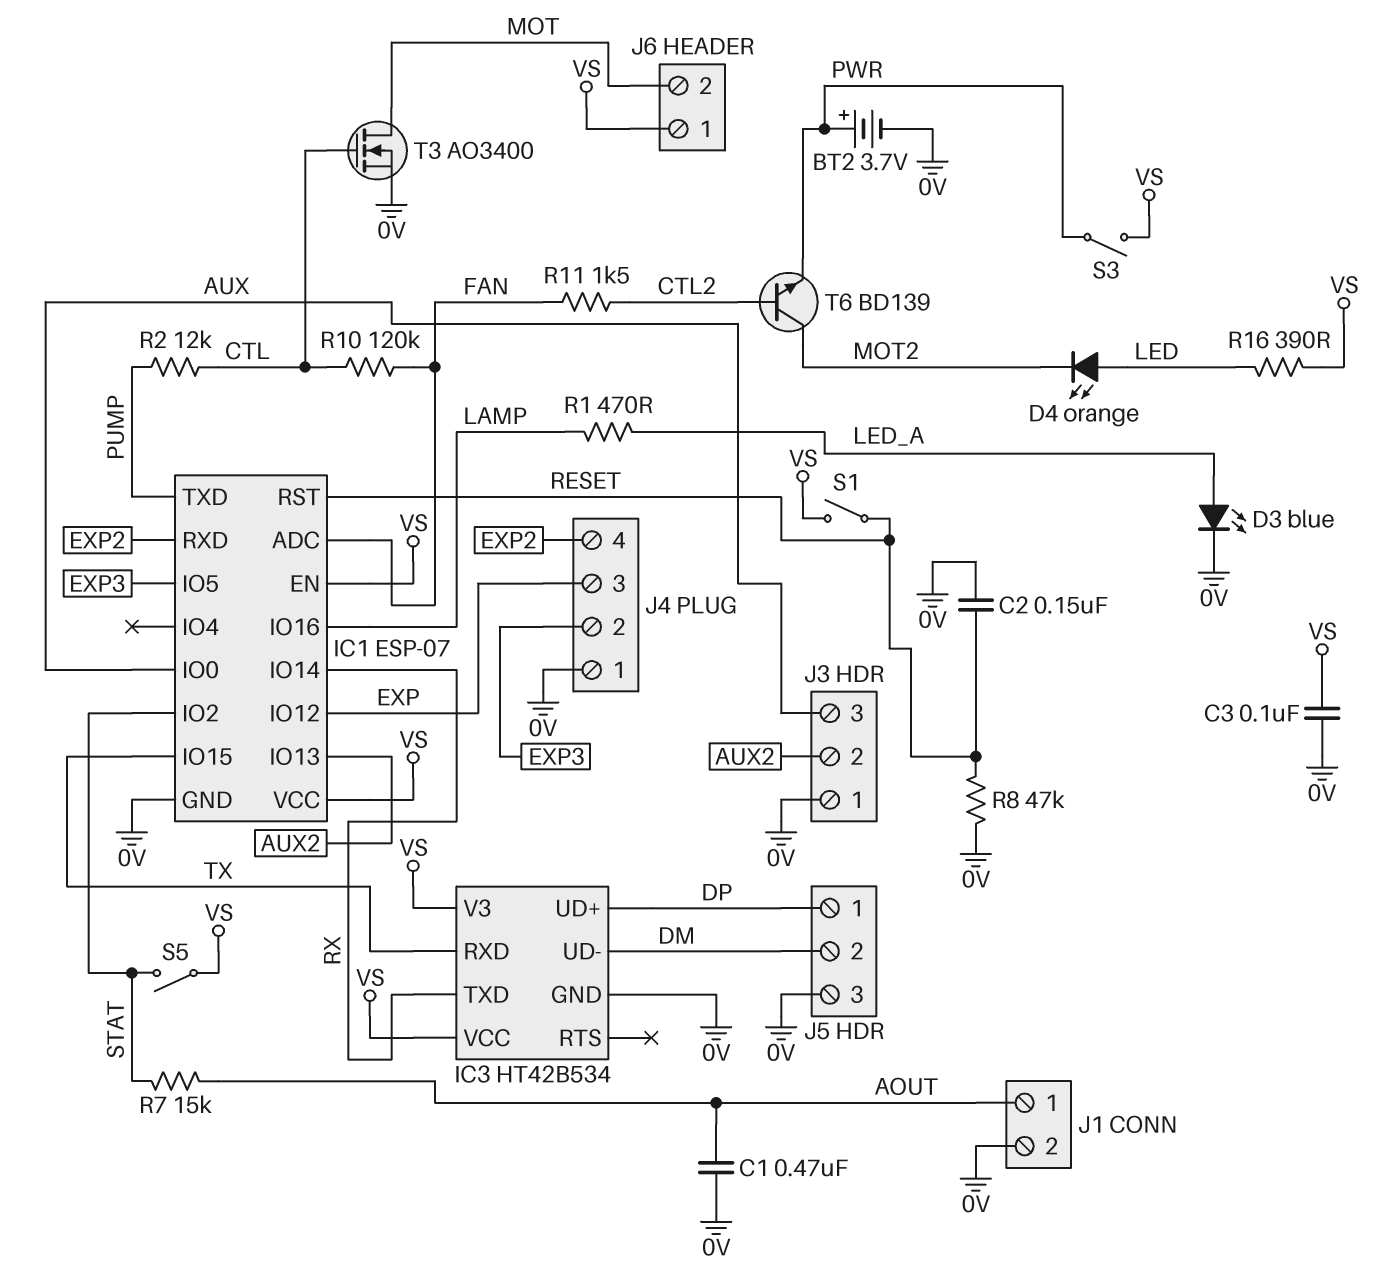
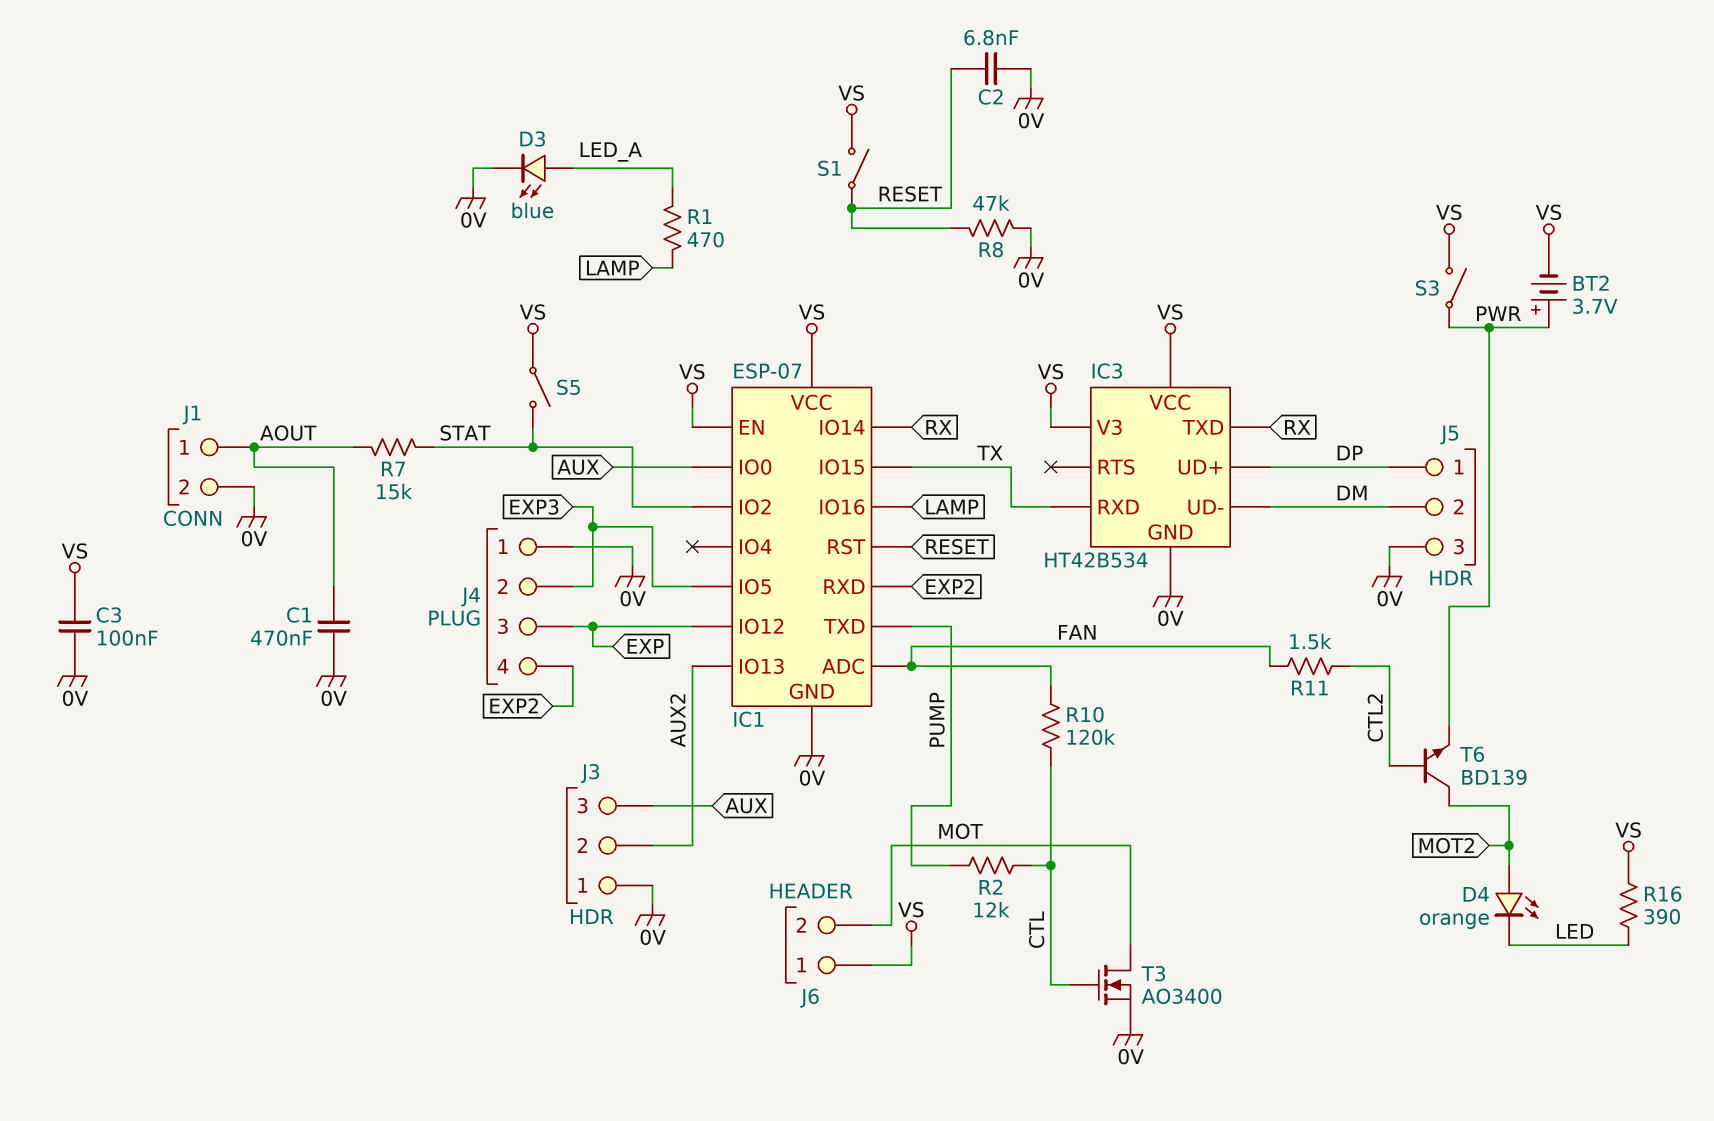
BT2: 3.7V (plus PWR, minus 0V) -> 3.7V (plus PWR, minus VS)
C2: 150nF (0V, RESET) -> 6.8nF (0V, RESET)
D4: LED orange (A LED, K MOT2) -> LED orange (A MOT2, K LED)

